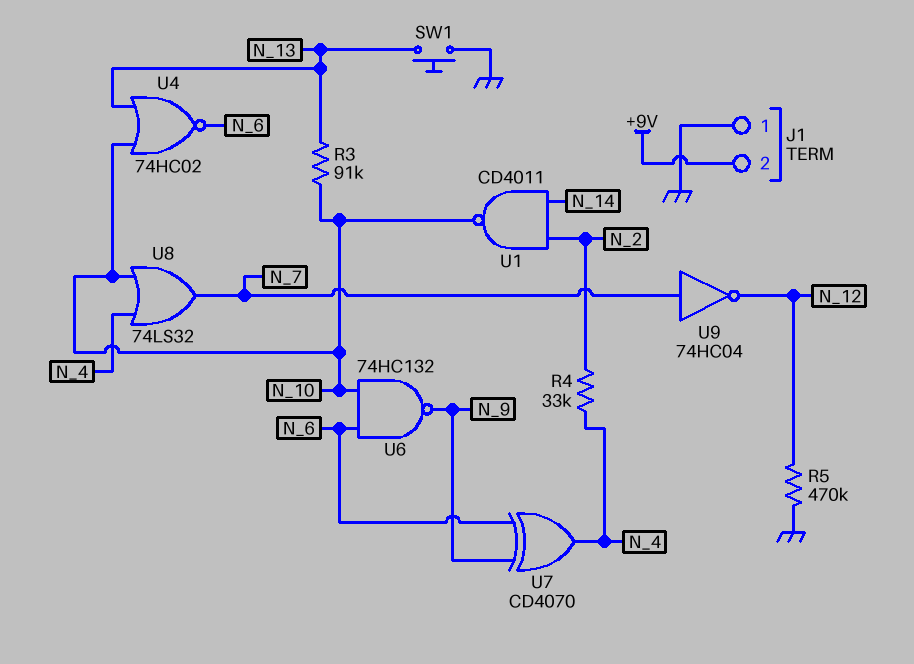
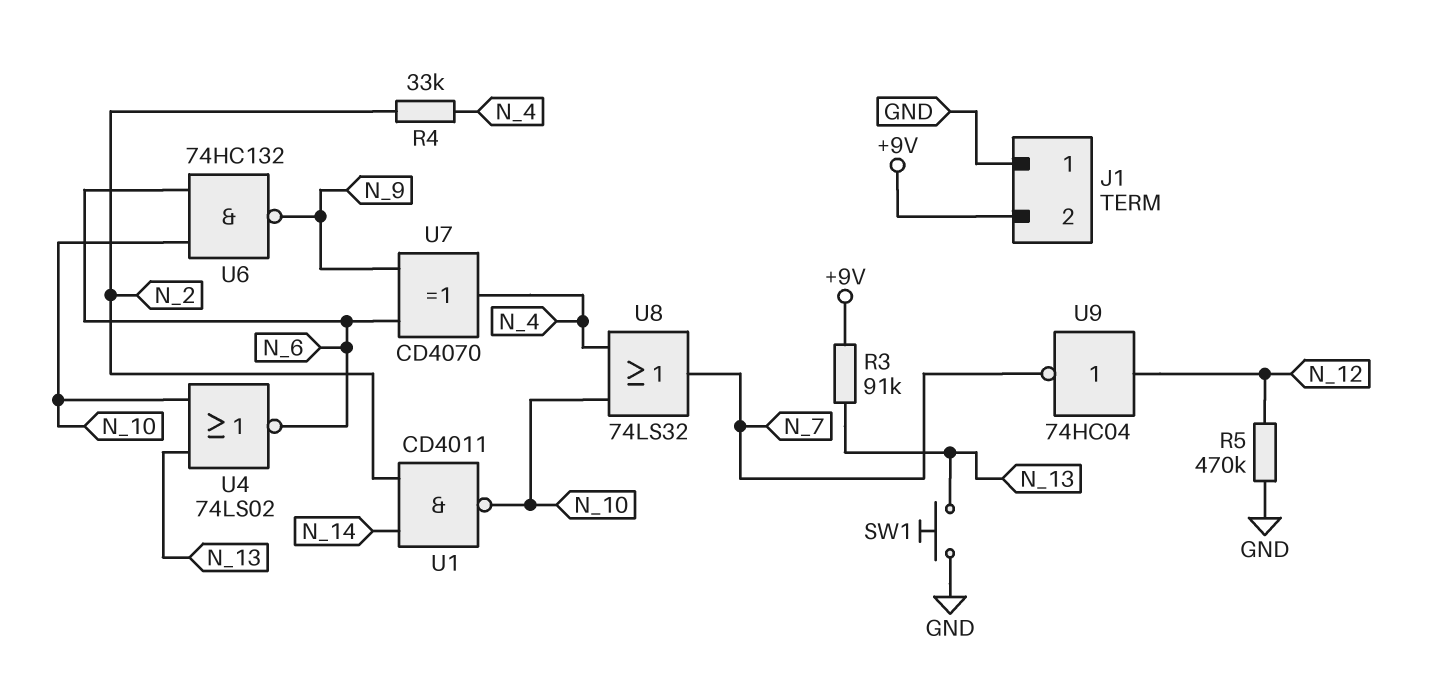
R3: 91k (N_10, N_13) -> 91k (+9V, N_13)
U4: NOR 74HC02 (in N_10, in N_13, out N_6) -> NOR 74LS02 (in N_10, in N_13, out N_6)
U9: NOT 74HC04 (in N_7, out N_12) -> NOT 74HC04 (in N_12, out N_7)

